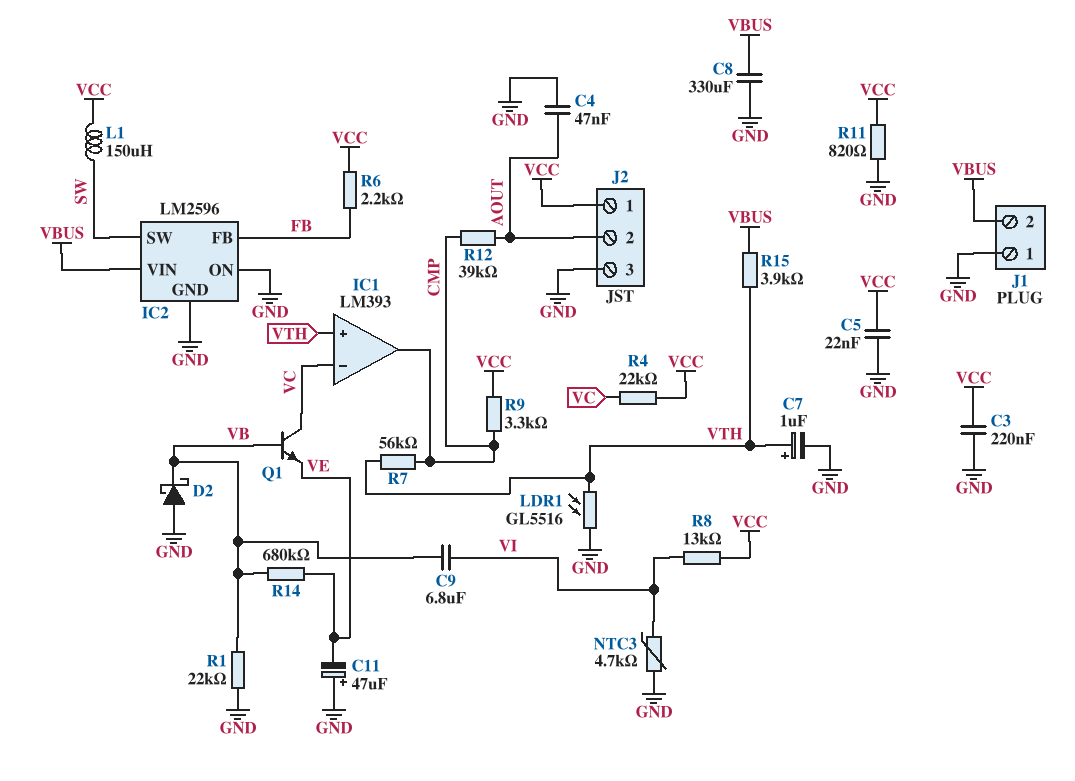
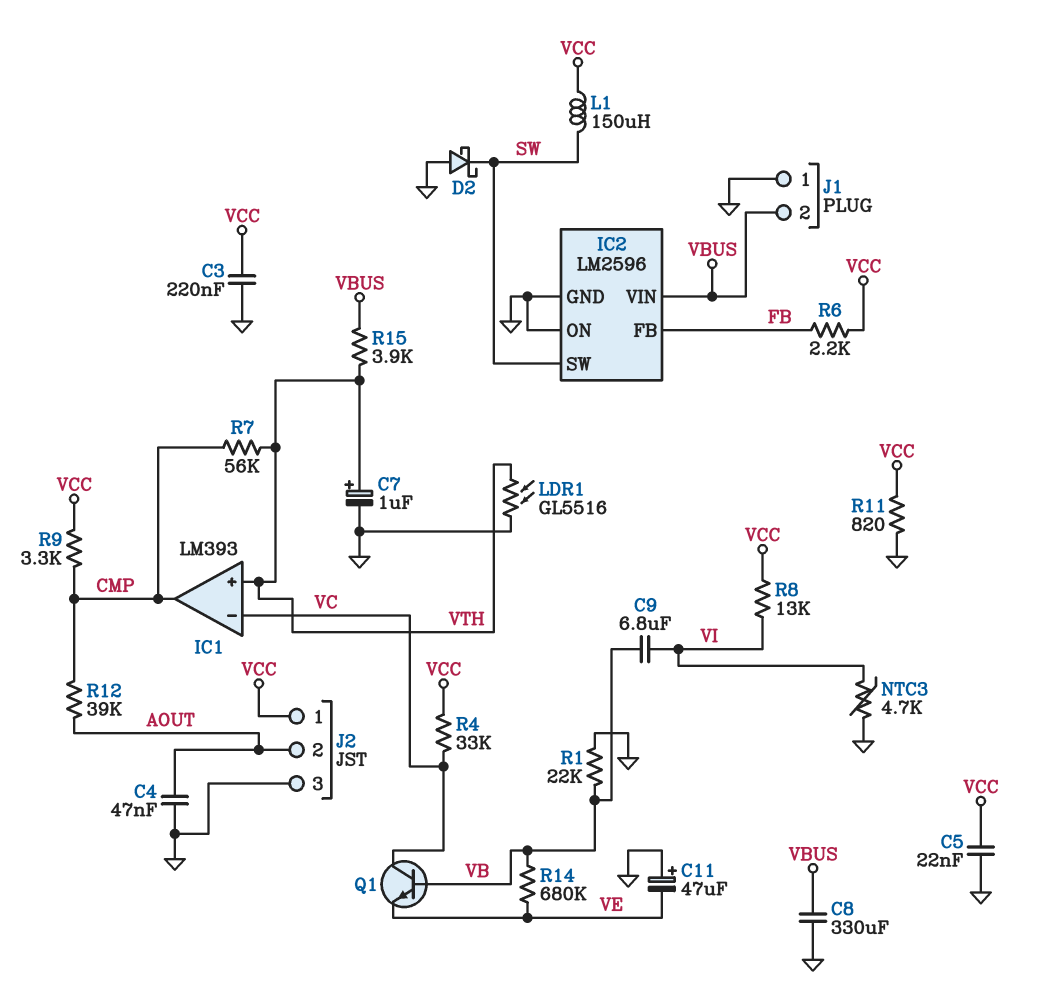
D2: schottky (A GND, K VB) -> schottky (A GND, K SW)
R4: 22k (VC, VCC) -> 33k (VC, VCC)

